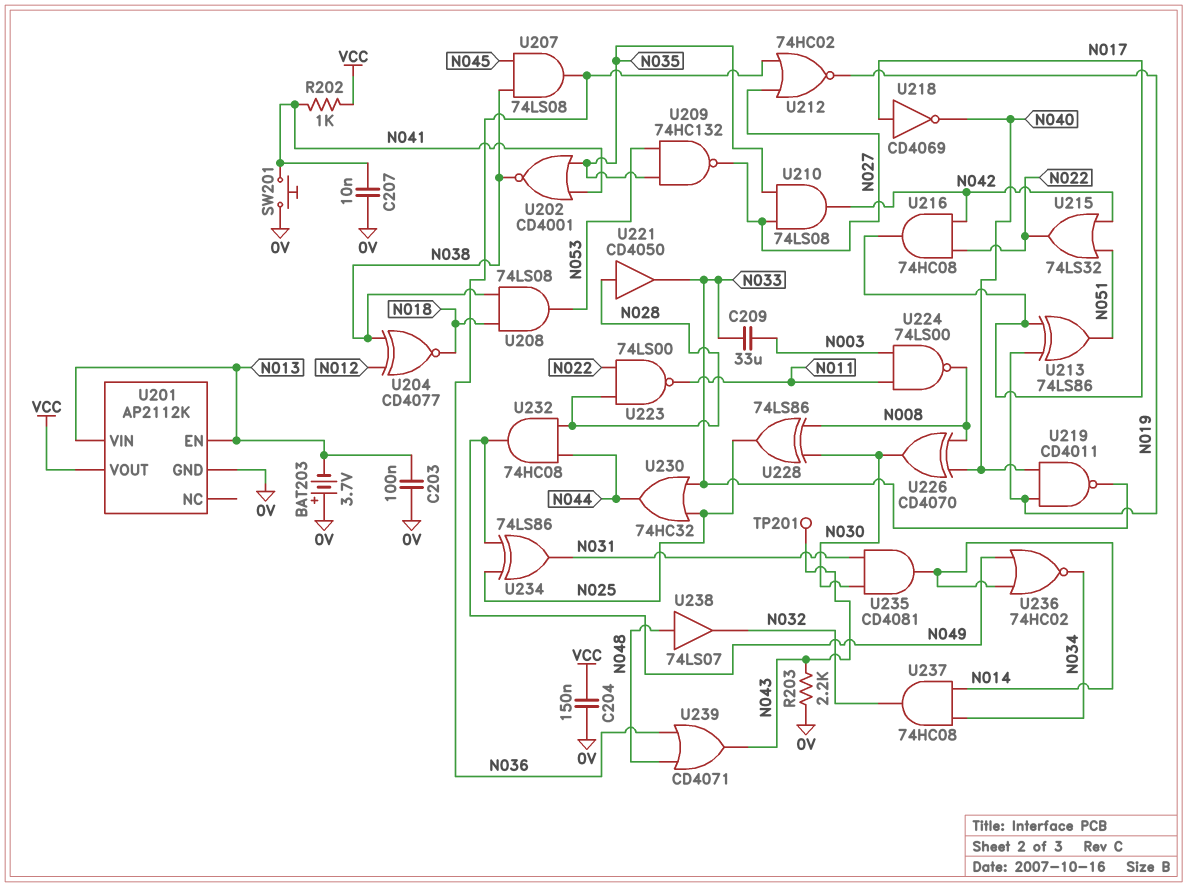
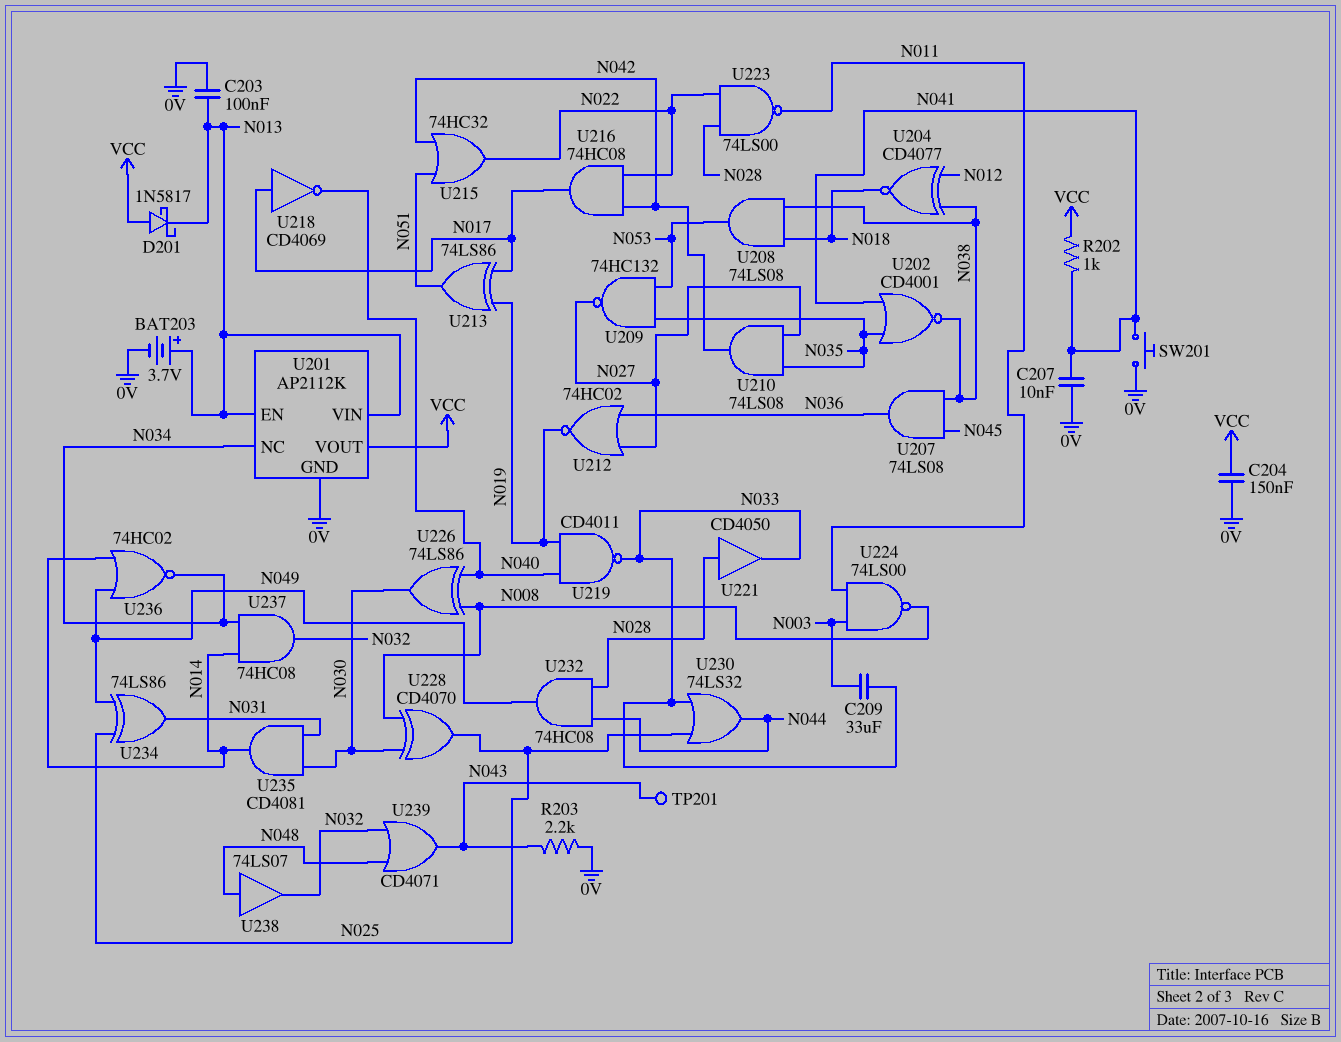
BAT203: 3.7V (plus 0V, minus N013) -> 3.7V (plus N013, minus 0V)
D201: none -> schottky 1N5817 (A VCC, K N013)
U201 pin NC: none -> N034
U215: OR 74LS32 (in N042, in N051, out N022) -> OR 74HC32 (in N042, in N051, out N022)
U226: XOR CD4070 (in N008, in N040, out N030) -> XOR 74LS86 (in N008, in N040, out N030)
U228: XOR 74LS86 (in N008, in N030, out N025) -> XOR CD4070 (in N008, in N030, out N025)
U230: OR 74HC32 (in N025, in N033, out N044) -> OR 74LS32 (in N025, in N033, out N044)
U239: OR CD4071 (in N036, in N048, out N043) -> OR CD4071 (in N032, in N048, out N043)

